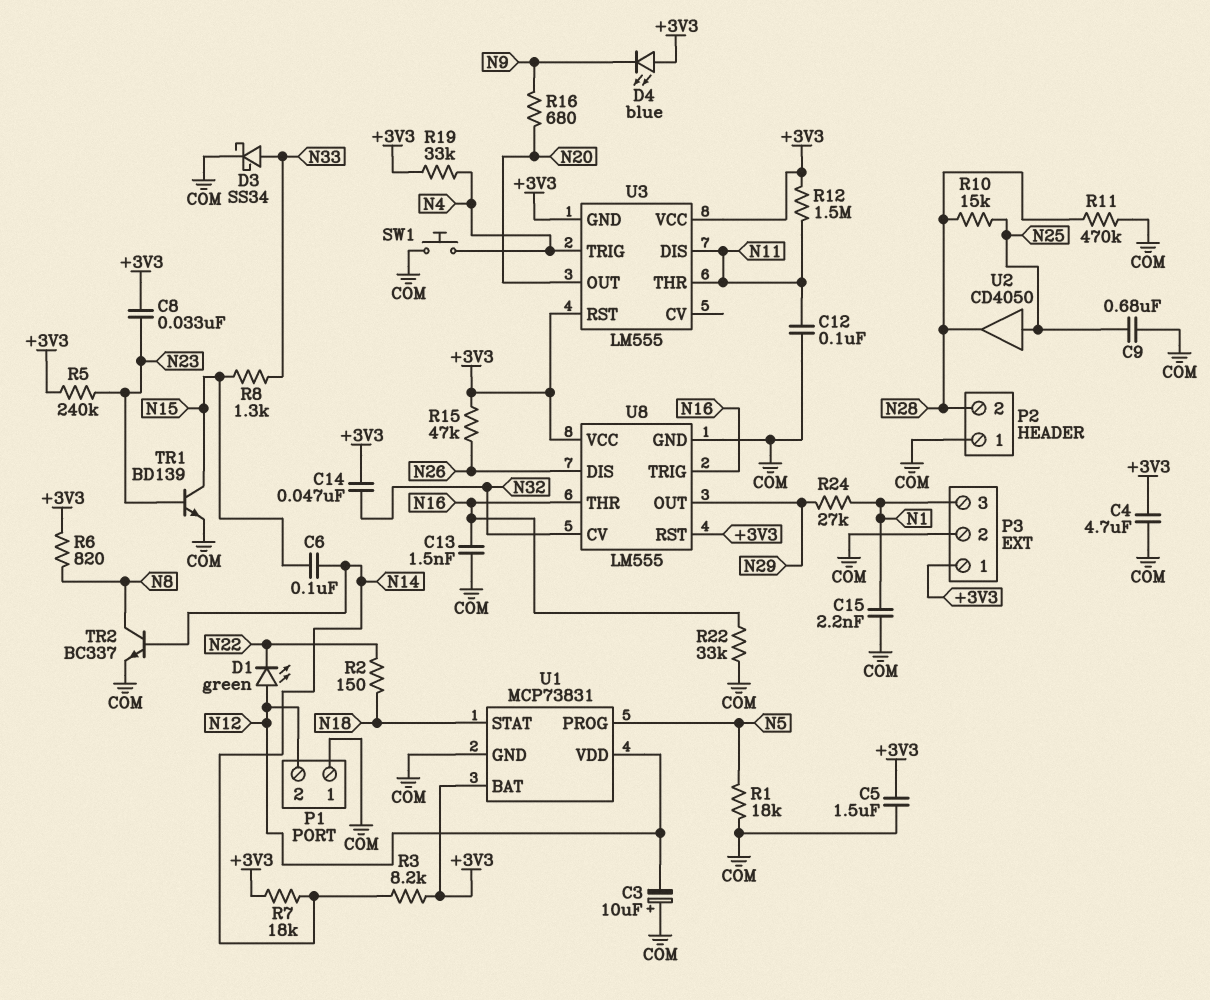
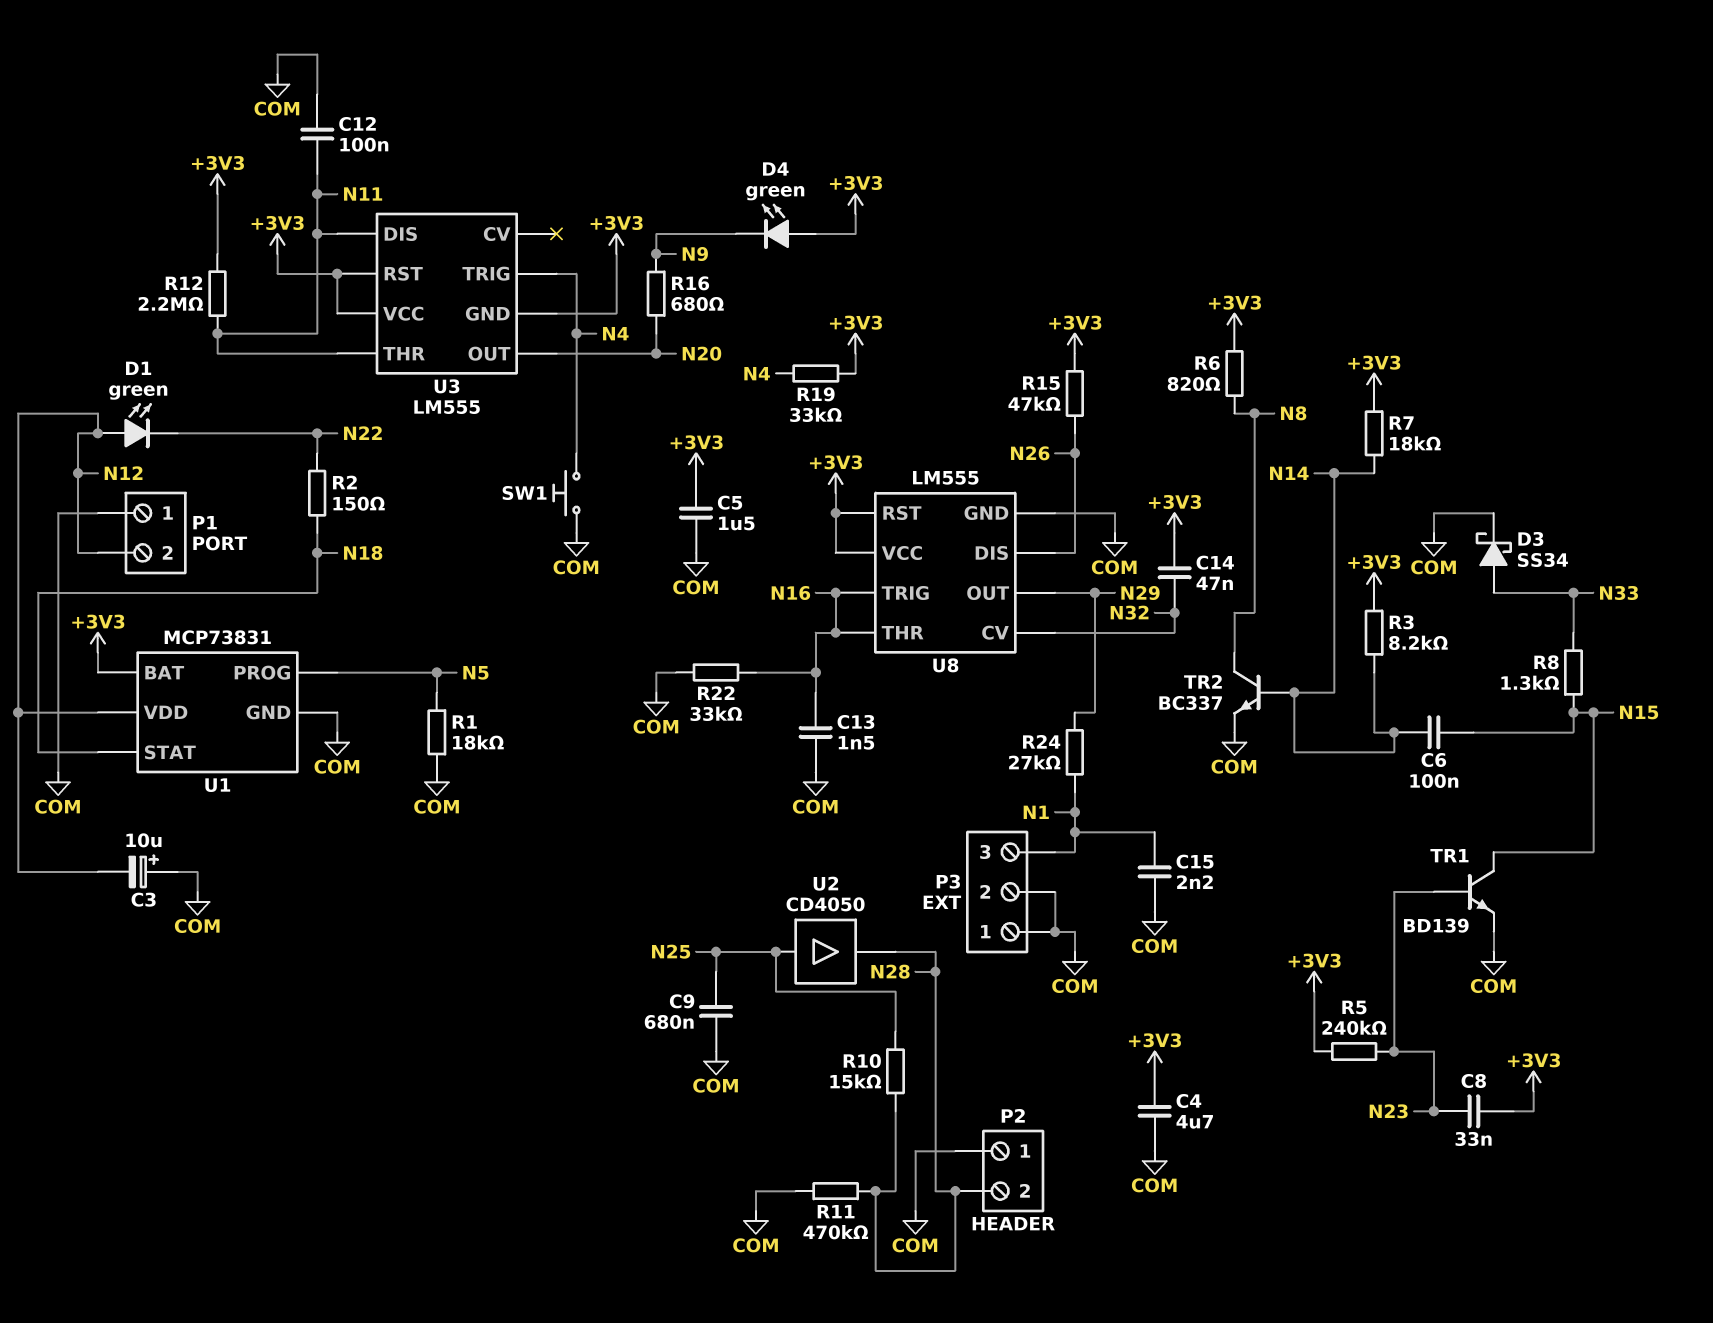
D4: LED blue (A +3V3, K N9) -> LED green (A +3V3, K N9)
P3 pin 1: +3V3 -> COM
R12: 1.5M (+3V3, N11) -> 2.2M (+3V3, N11)

